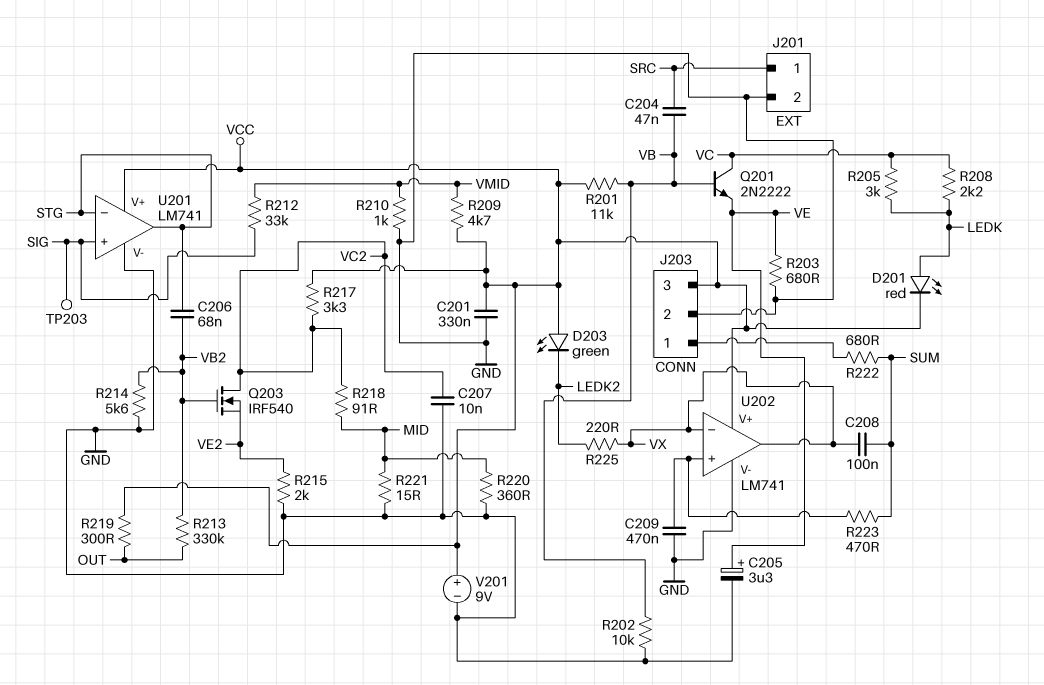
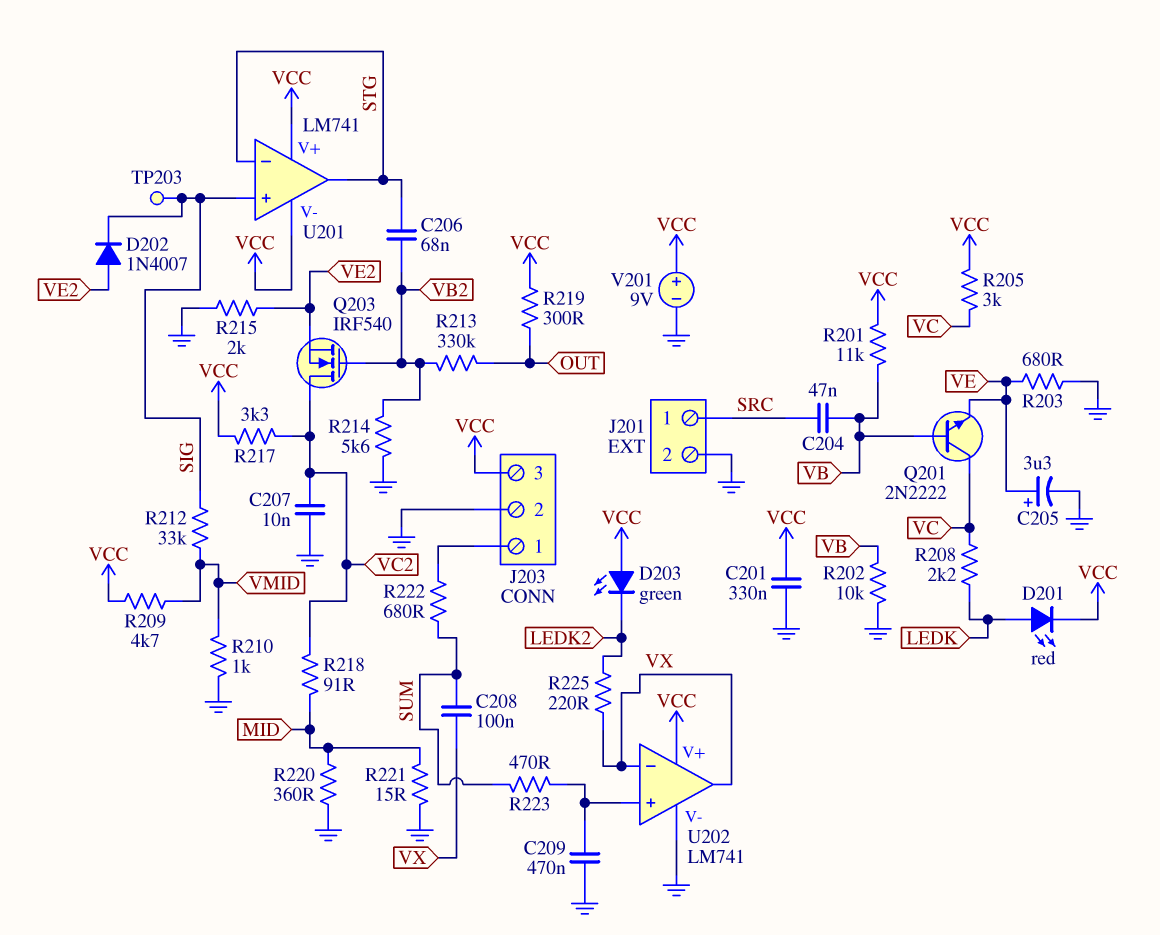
D202: none -> diode 1N4007 (A VE2, K SIG)
R205: 3k (LEDK, VC) -> 3k (VC, VCC)
U201 pin V-: GND -> VCC

